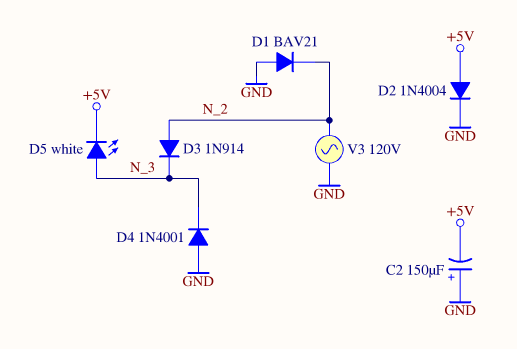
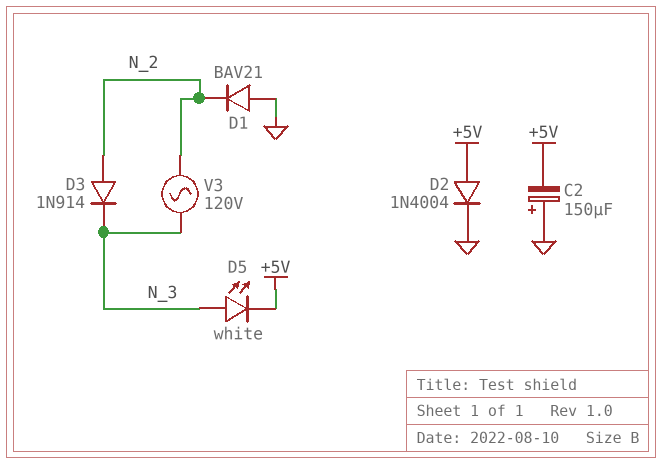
D4: diode 1N4001 (A GND, K N_3) -> none
V3: AC 120V (GND, N_2) -> AC 120V (N_2, N_3)

